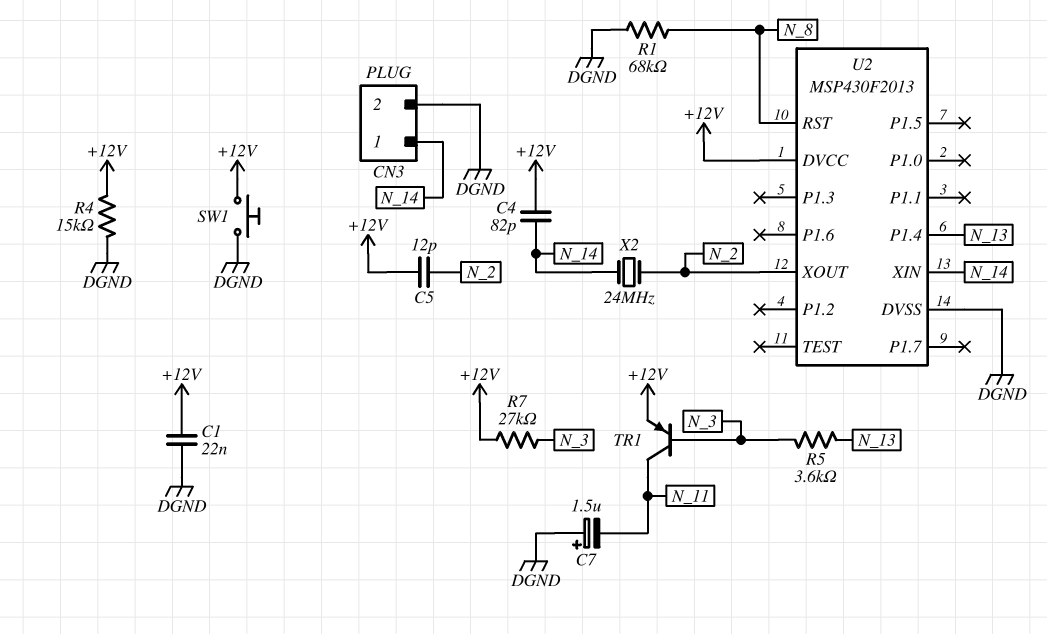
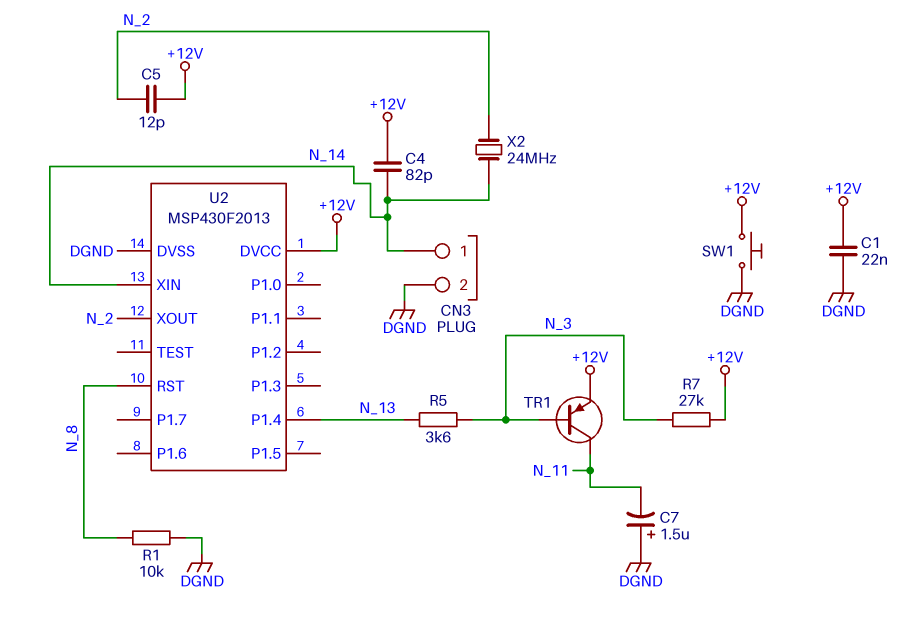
R1: 68k (DGND, N_8) -> 10k (DGND, N_8)
R4: 15k (+12V, DGND) -> none

